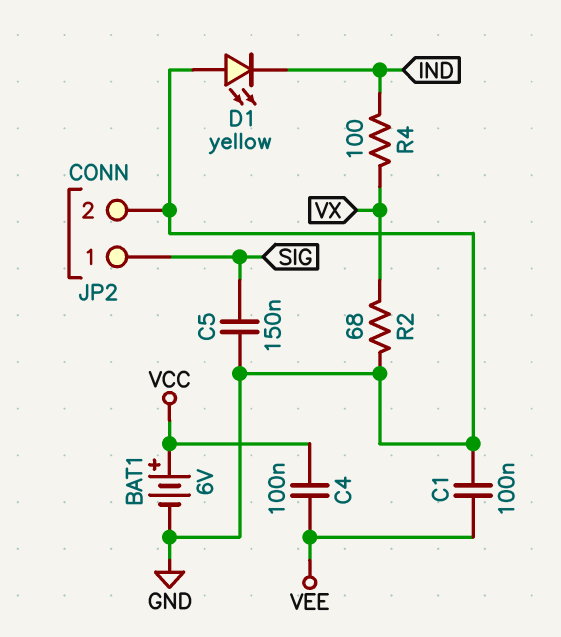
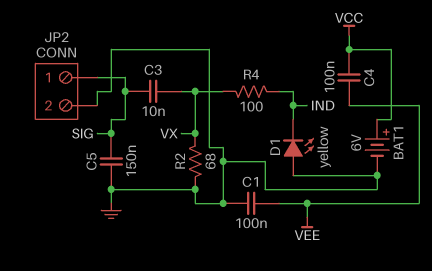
C3: none -> 10nF (SIG, VX)

